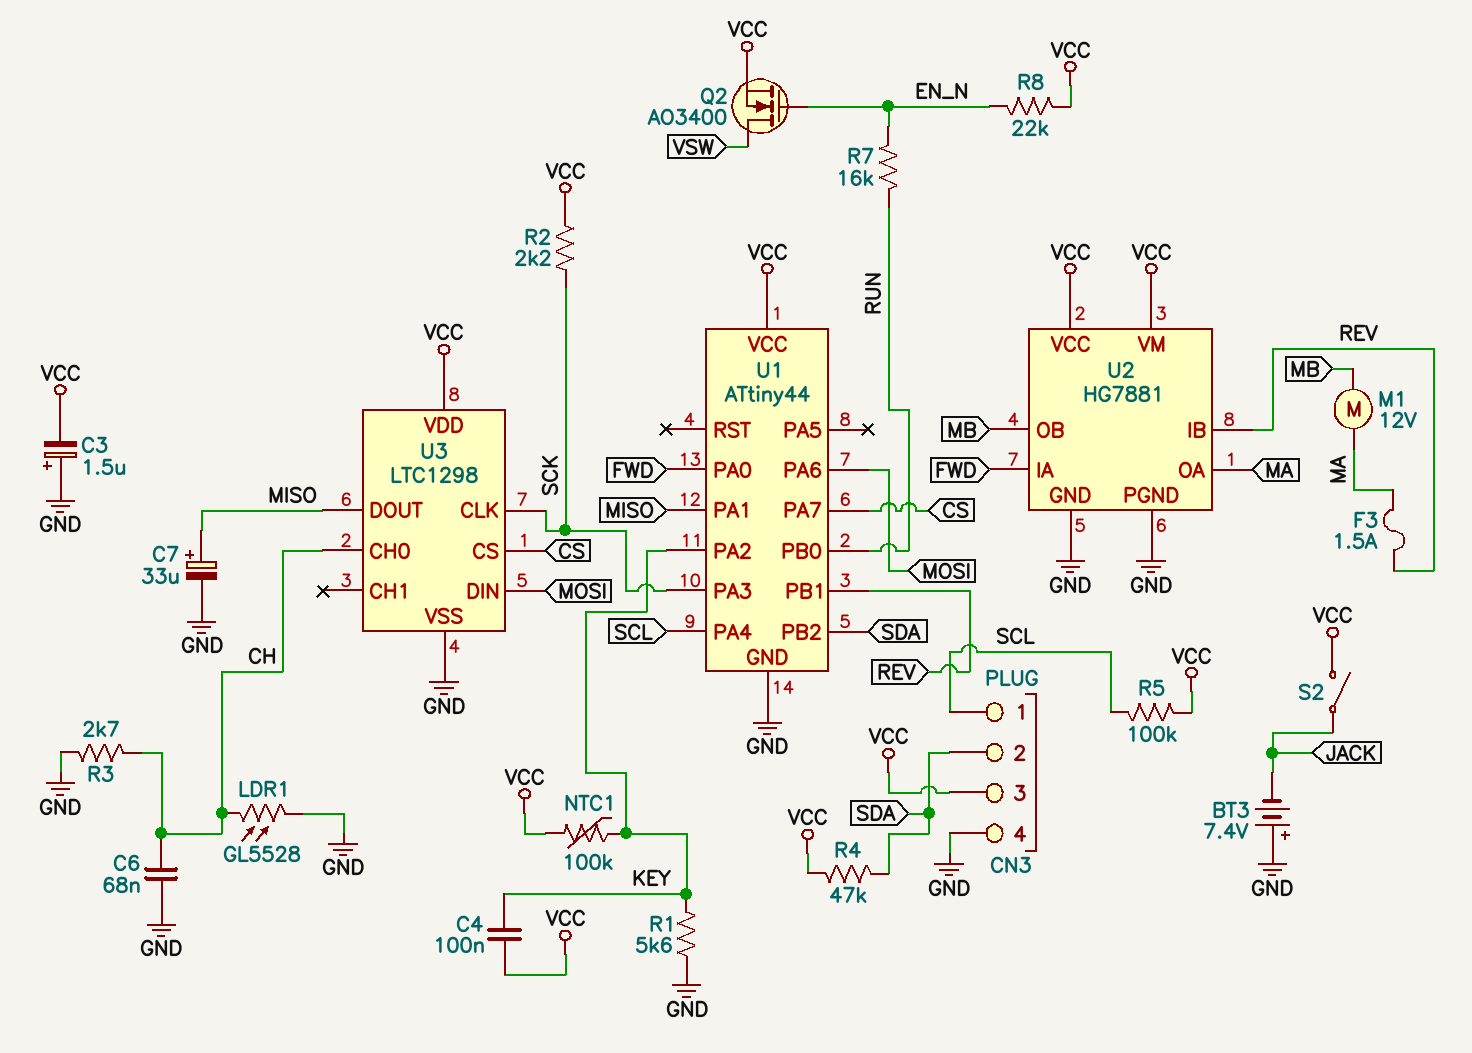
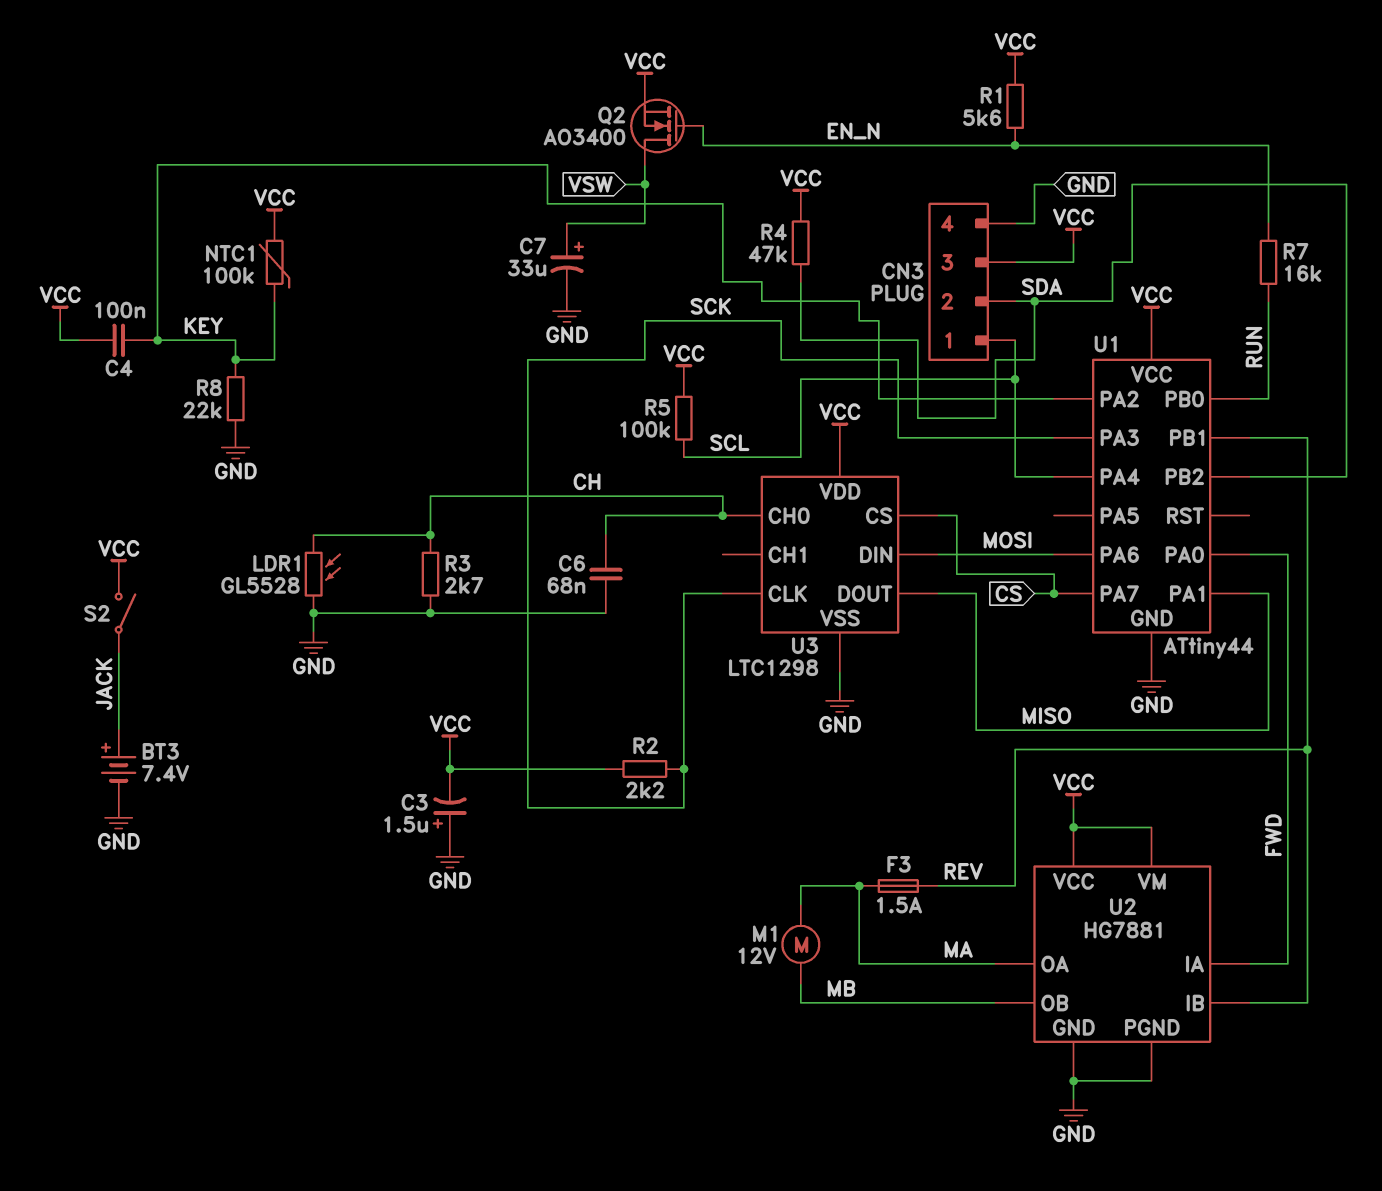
BT3: 7.4V (plus GND, minus JACK) -> 7.4V (plus JACK, minus GND)
C7: 33uF (plus MISO, minus GND) -> 33uF (plus VSW, minus GND)
R1: 5.6k (GND, KEY) -> 5.6k (EN_N, VCC)
R8: 22k (EN_N, VCC) -> 22k (GND, KEY)

